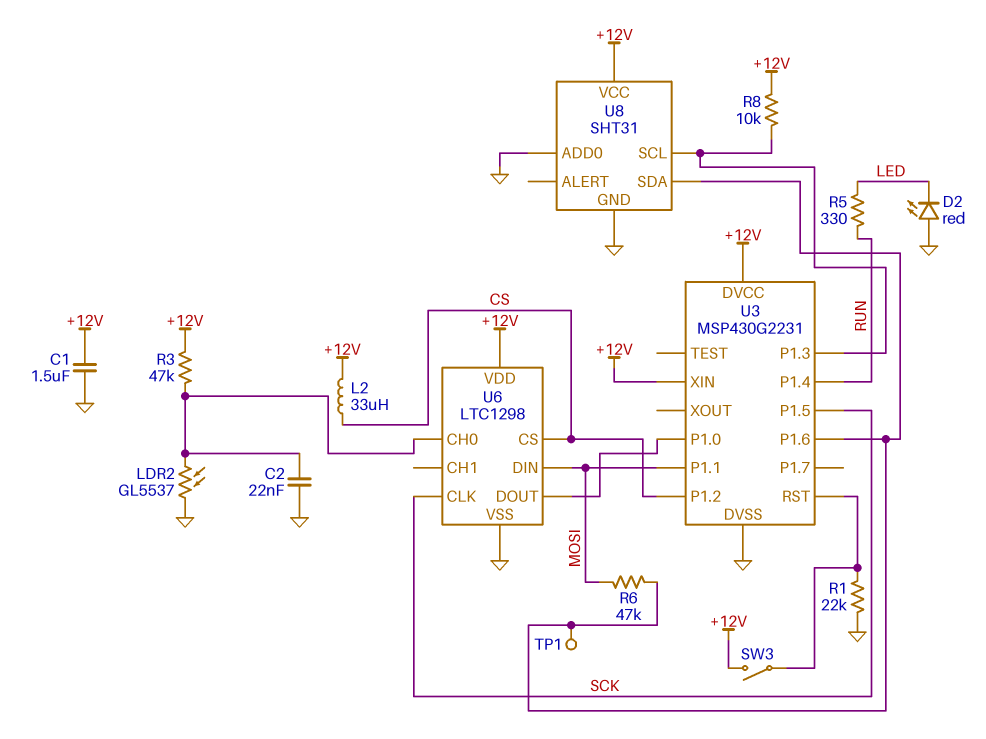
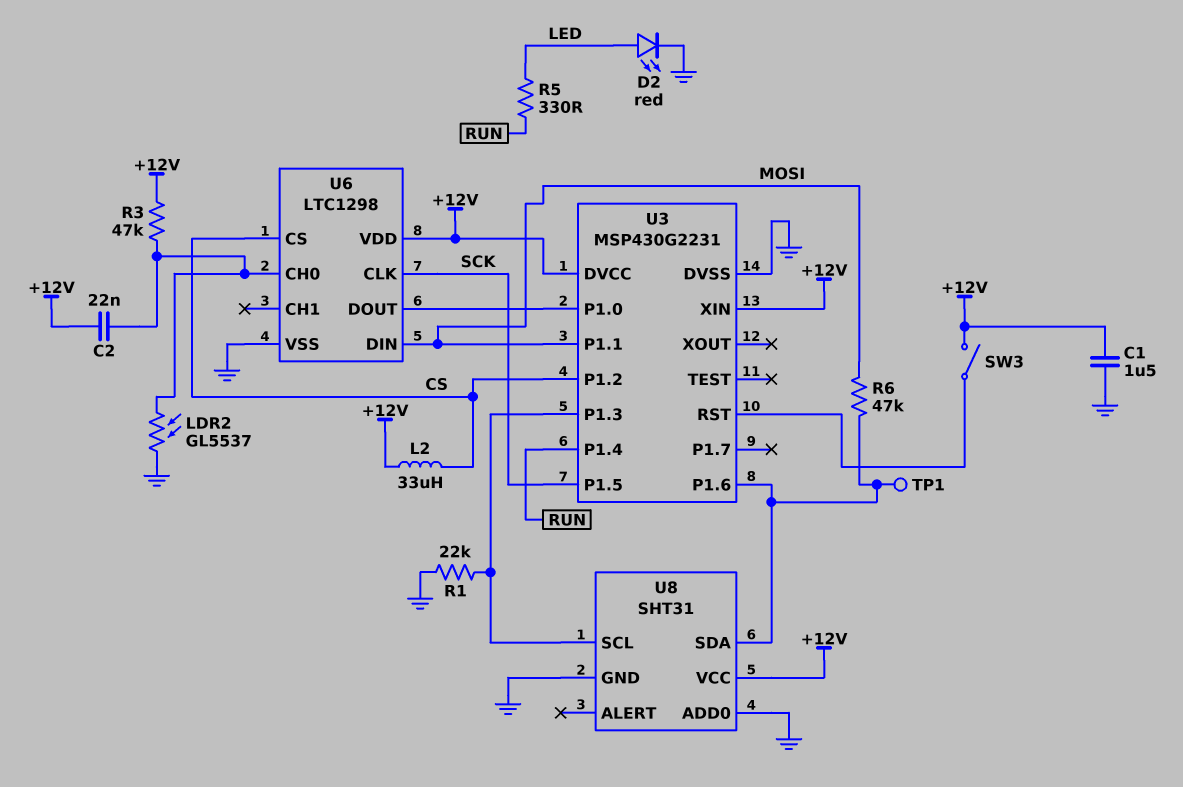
C2: 22nF (GND, U6/CH0) -> 22nF (+12V, U6/CH0)
D2: LED red (A GND, K LED) -> LED red (A LED, K GND)
R1: 22k (GND, U3/RST) -> 22k (GND, U3/P1.3)
R8: 10k (+12V, U3/P1.3) -> none

